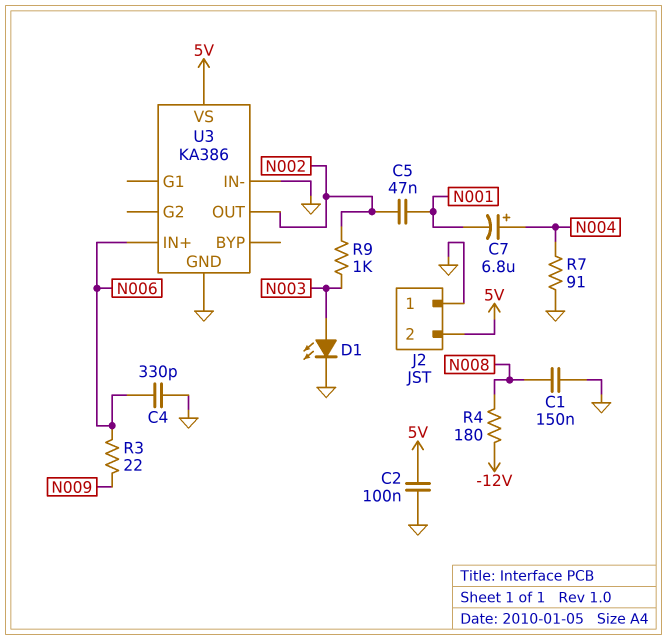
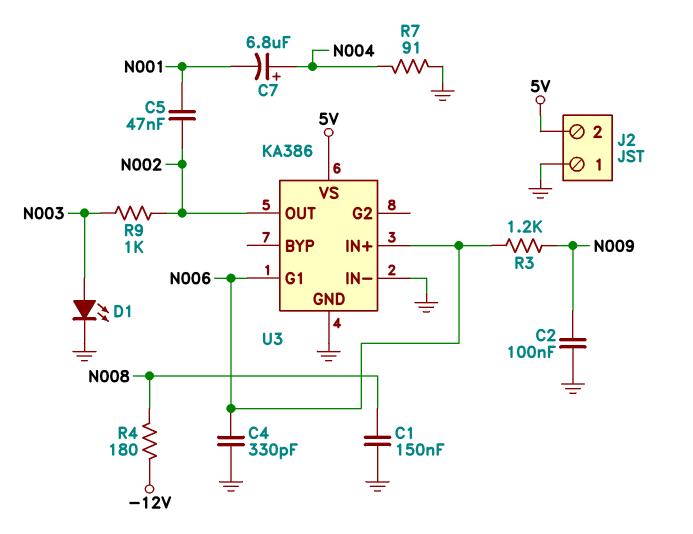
C2: 100nF (5V, GND) -> 100nF (GND, N009)
R3: 22 (N006, N009) -> 1.2k (N006, N009)
U3 pin G1: none -> N006

